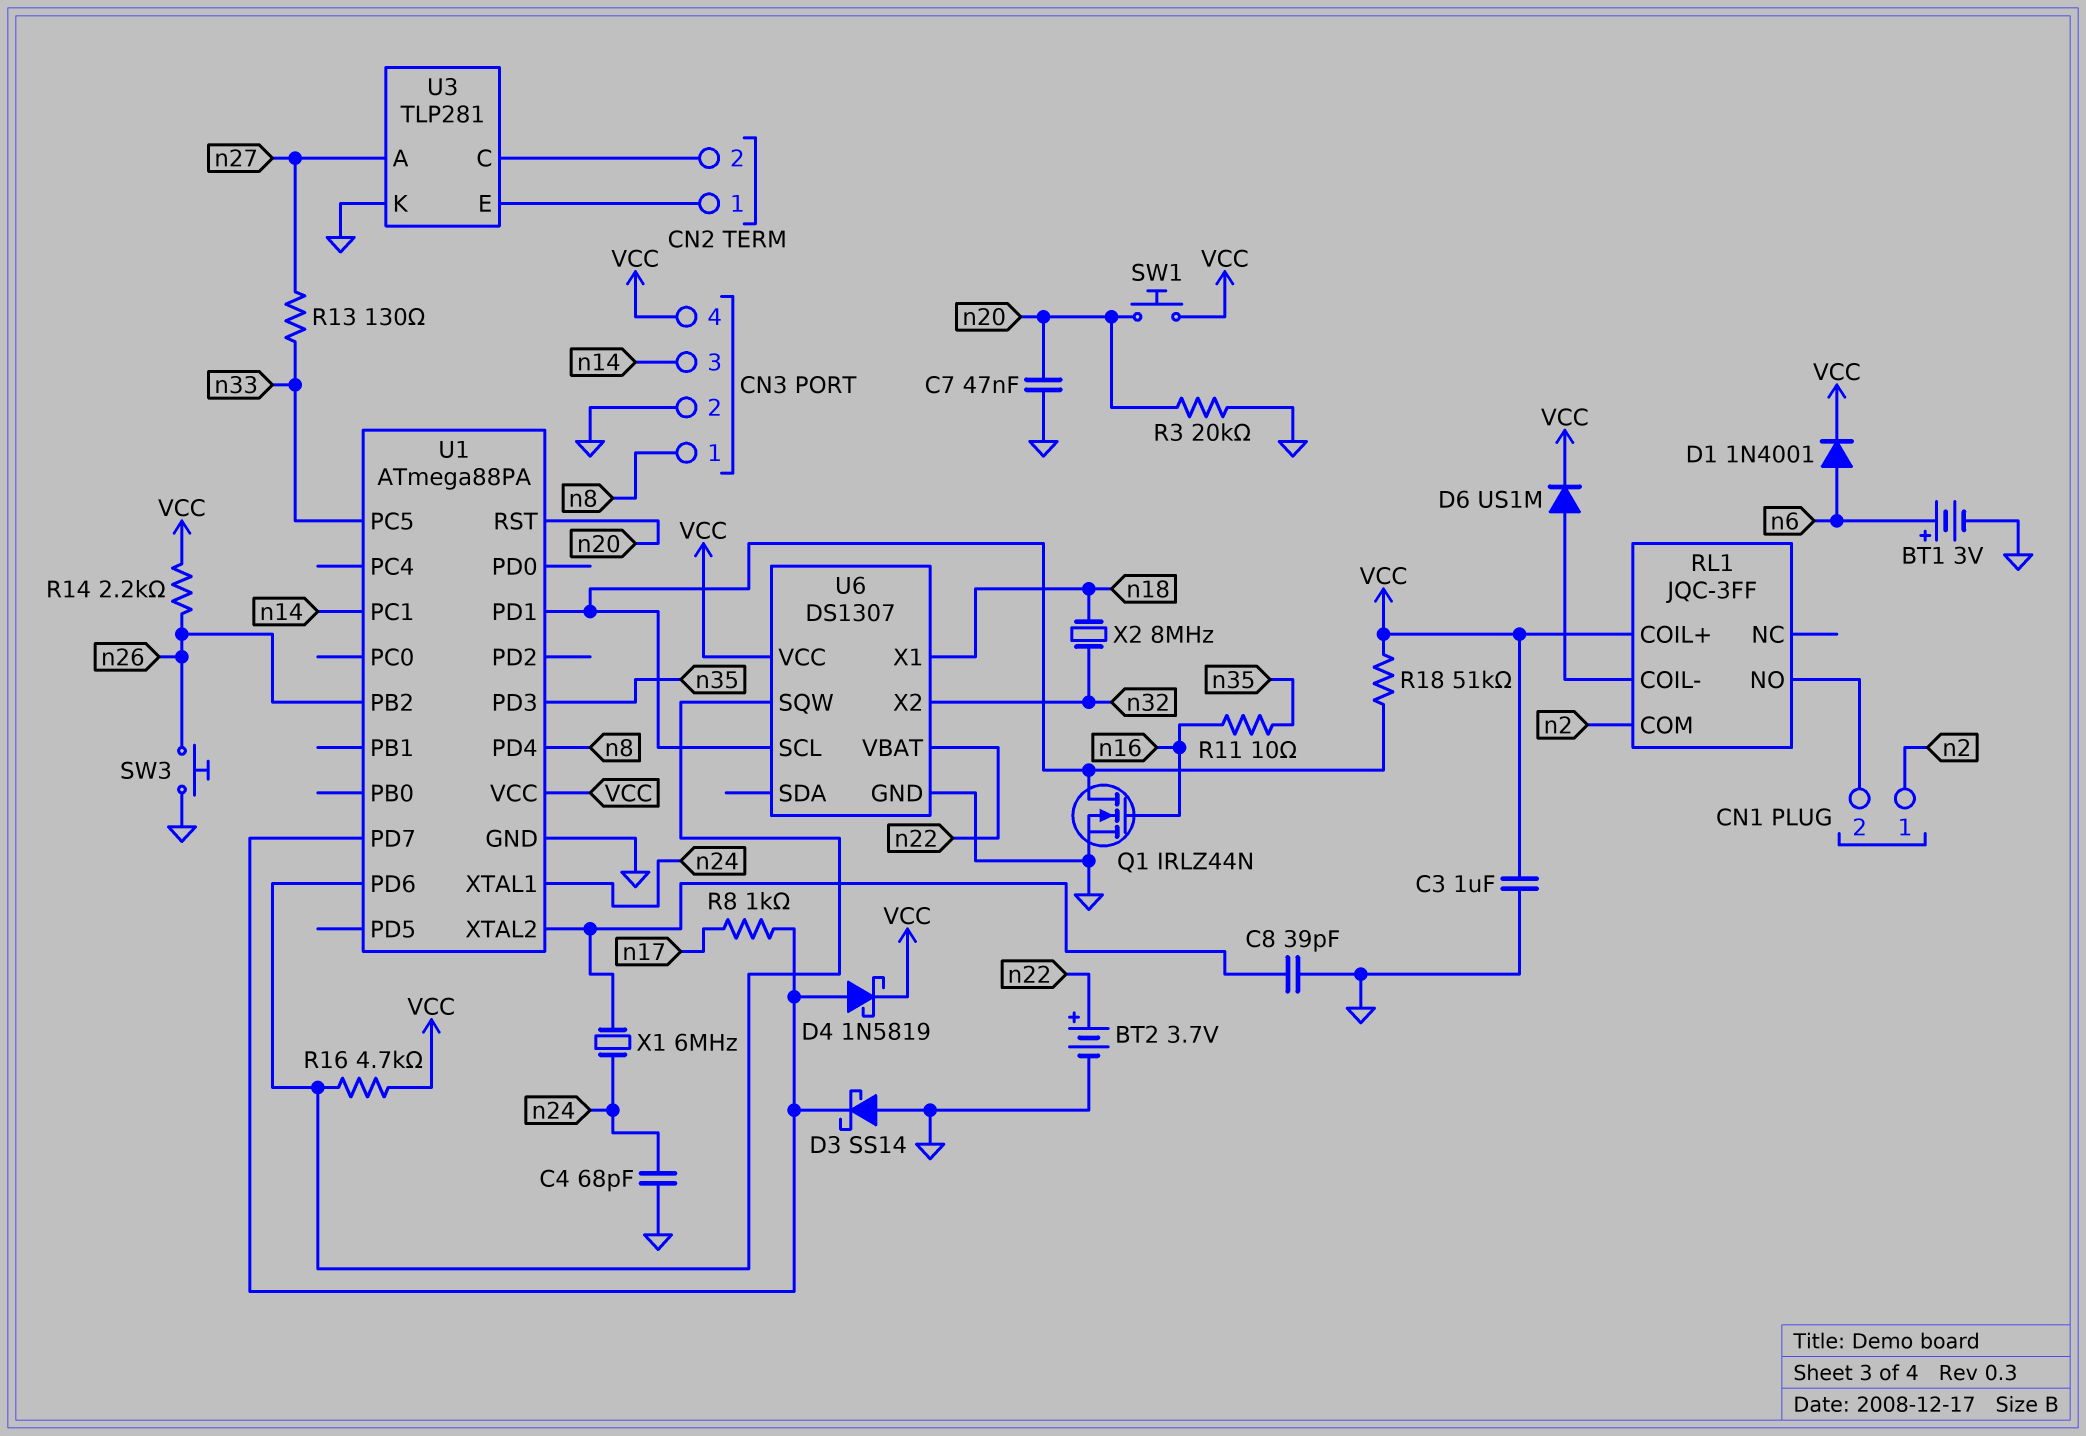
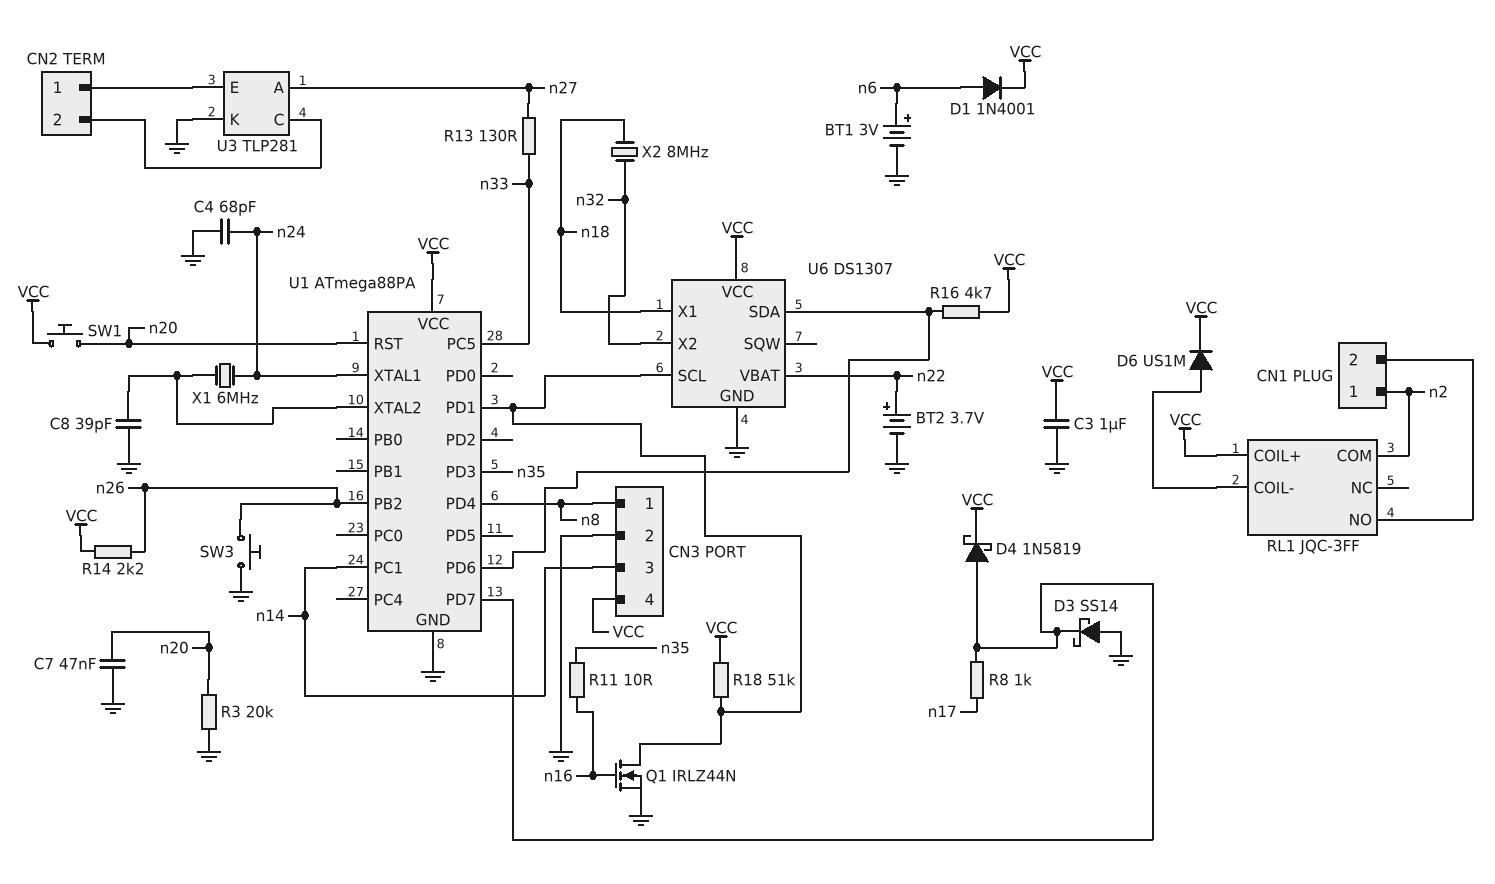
U6 pin SDA: none -> U1/PD6
U6 pin SQW: U1/PD6 -> none

